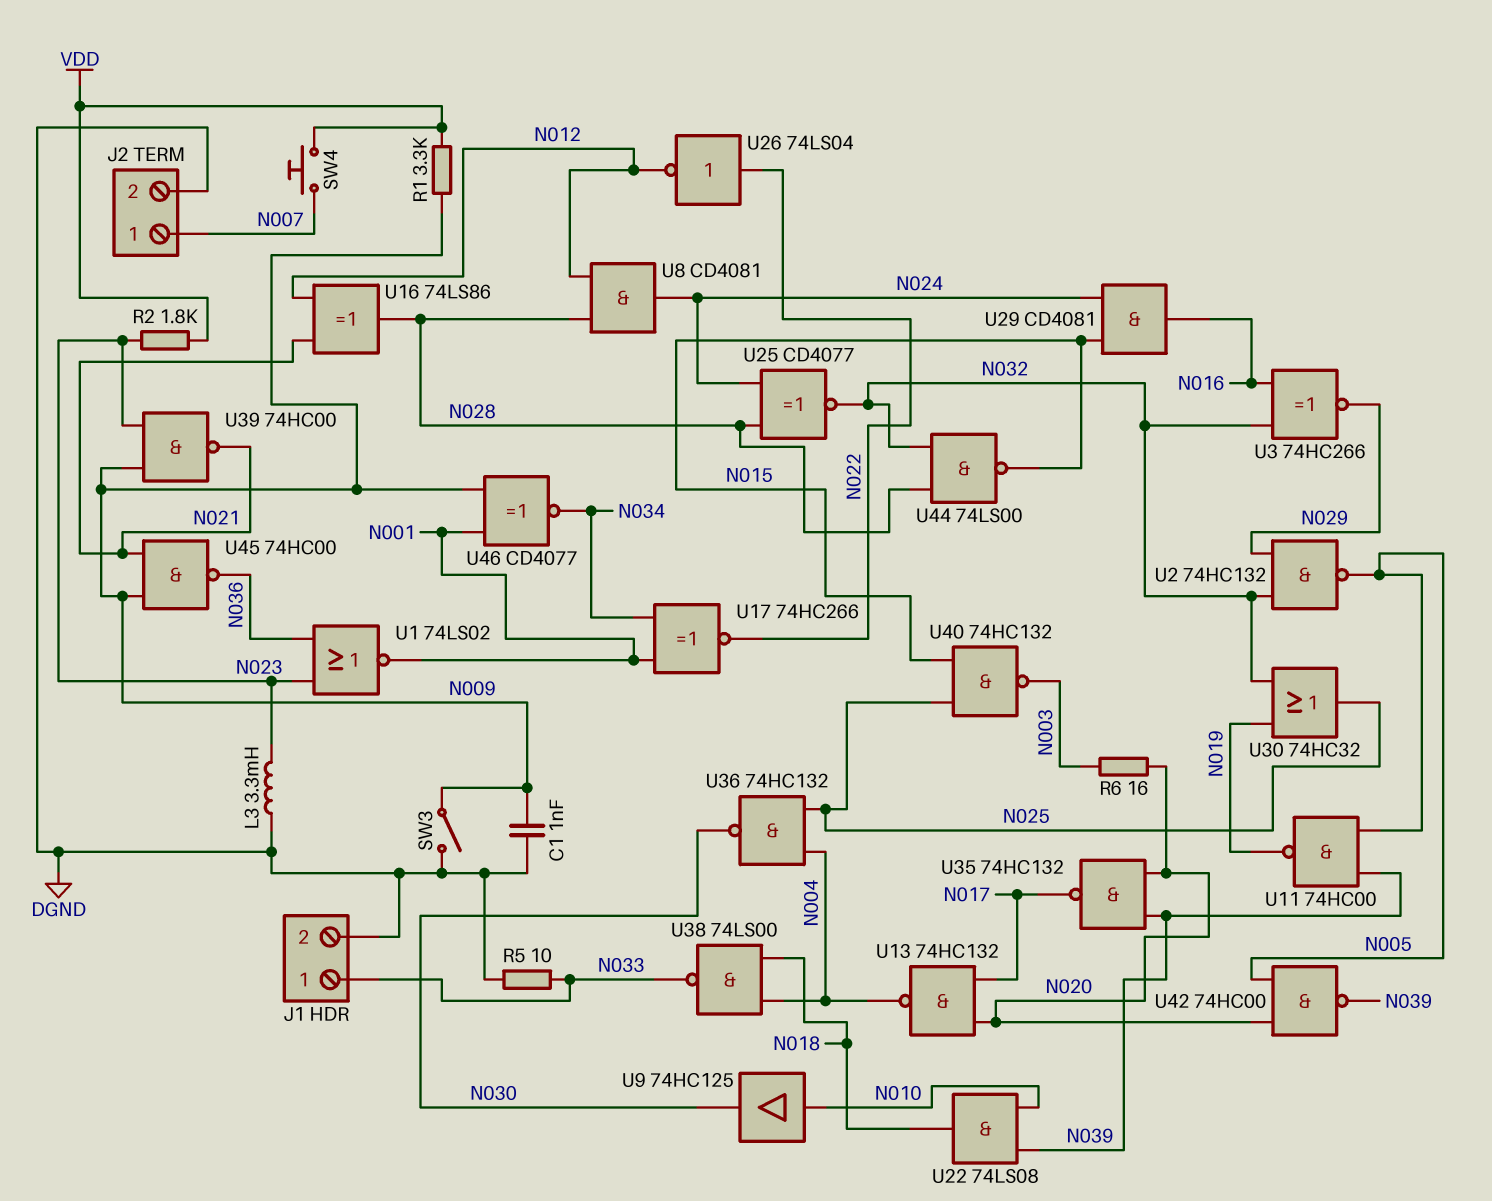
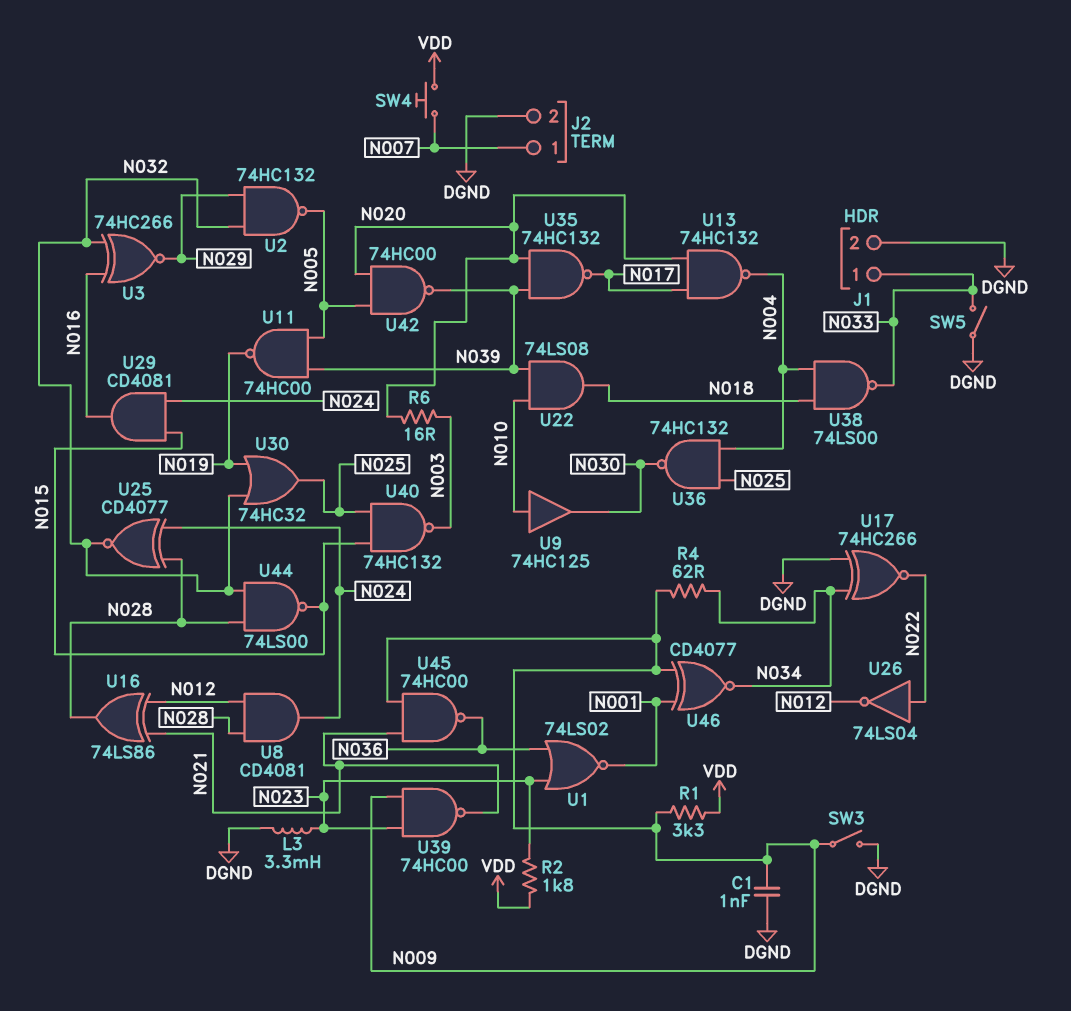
R4: none -> 62 (N009, N034)
R5: 10 (DGND, N033) -> none
SW5: none -> switch (DGND, N033)
U17: XNOR 74HC266 (in N001, in N034, out N022) -> XNOR 74HC266 (in DGND, in N034, out N022)

